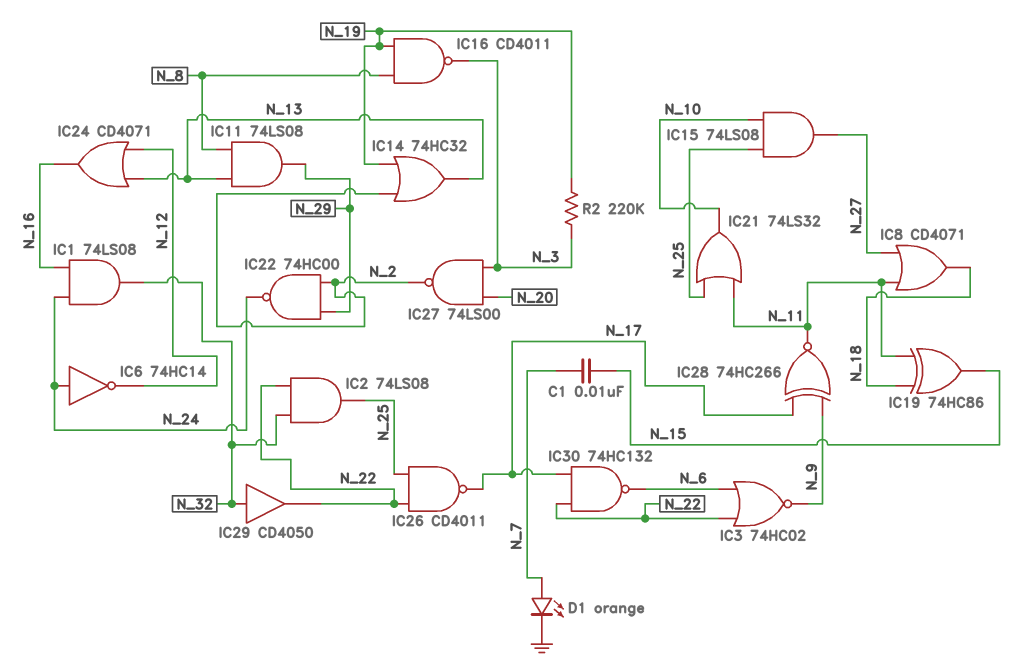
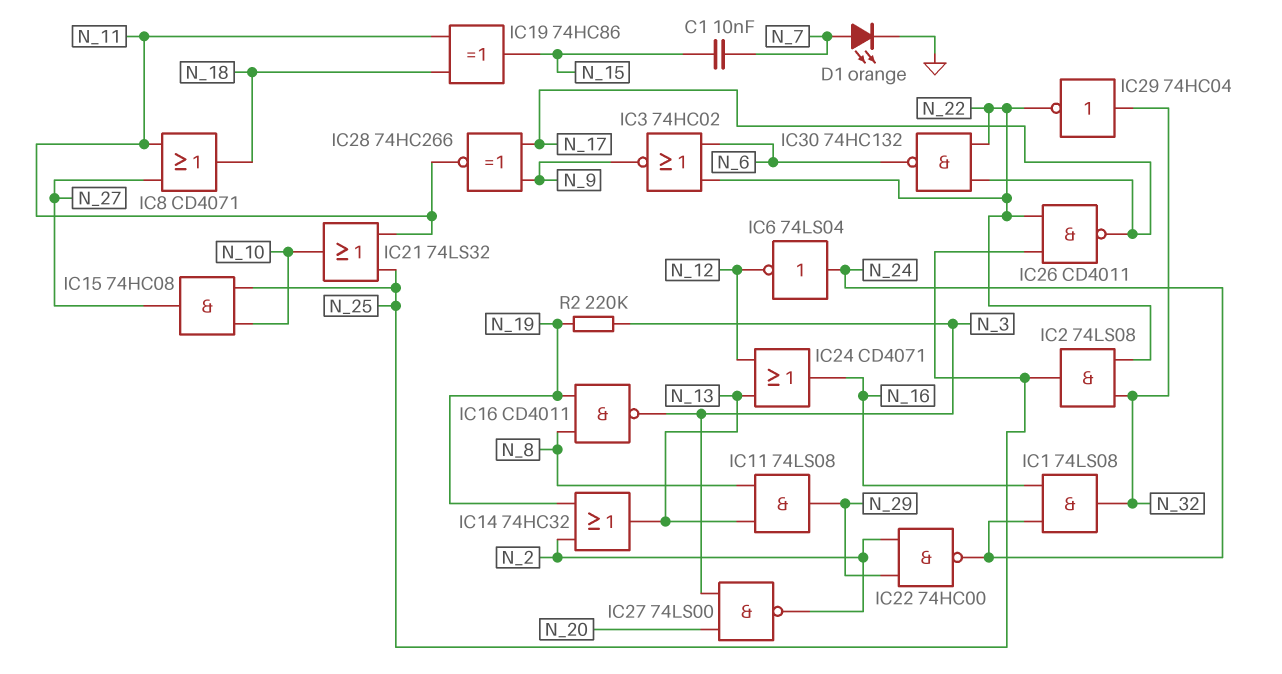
IC6: NOT 74HC14 (in N_24, out N_12) -> NOT 74LS04 (in N_24, out N_12)
IC15: AND 74LS08 (in N_10, in N_25, out N_27) -> AND 74HC08 (in N_10, in N_25, out N_27)
IC29: buffer CD4050 (in N_32, out N_22) -> NOT 74HC04 (in N_32, out N_22)

